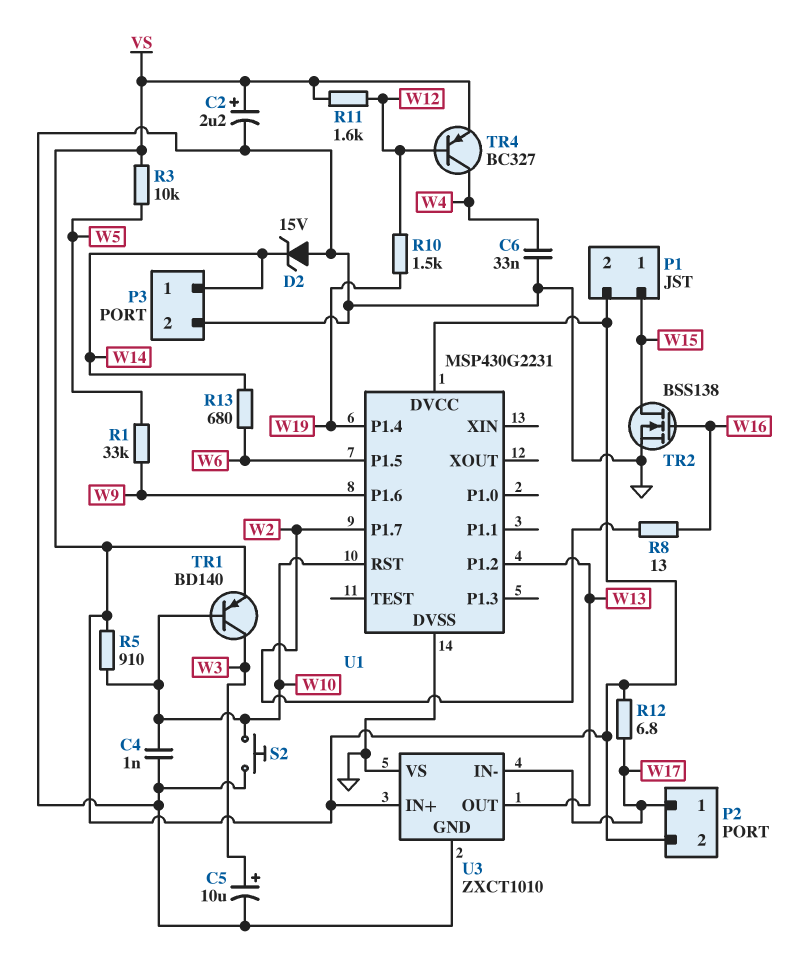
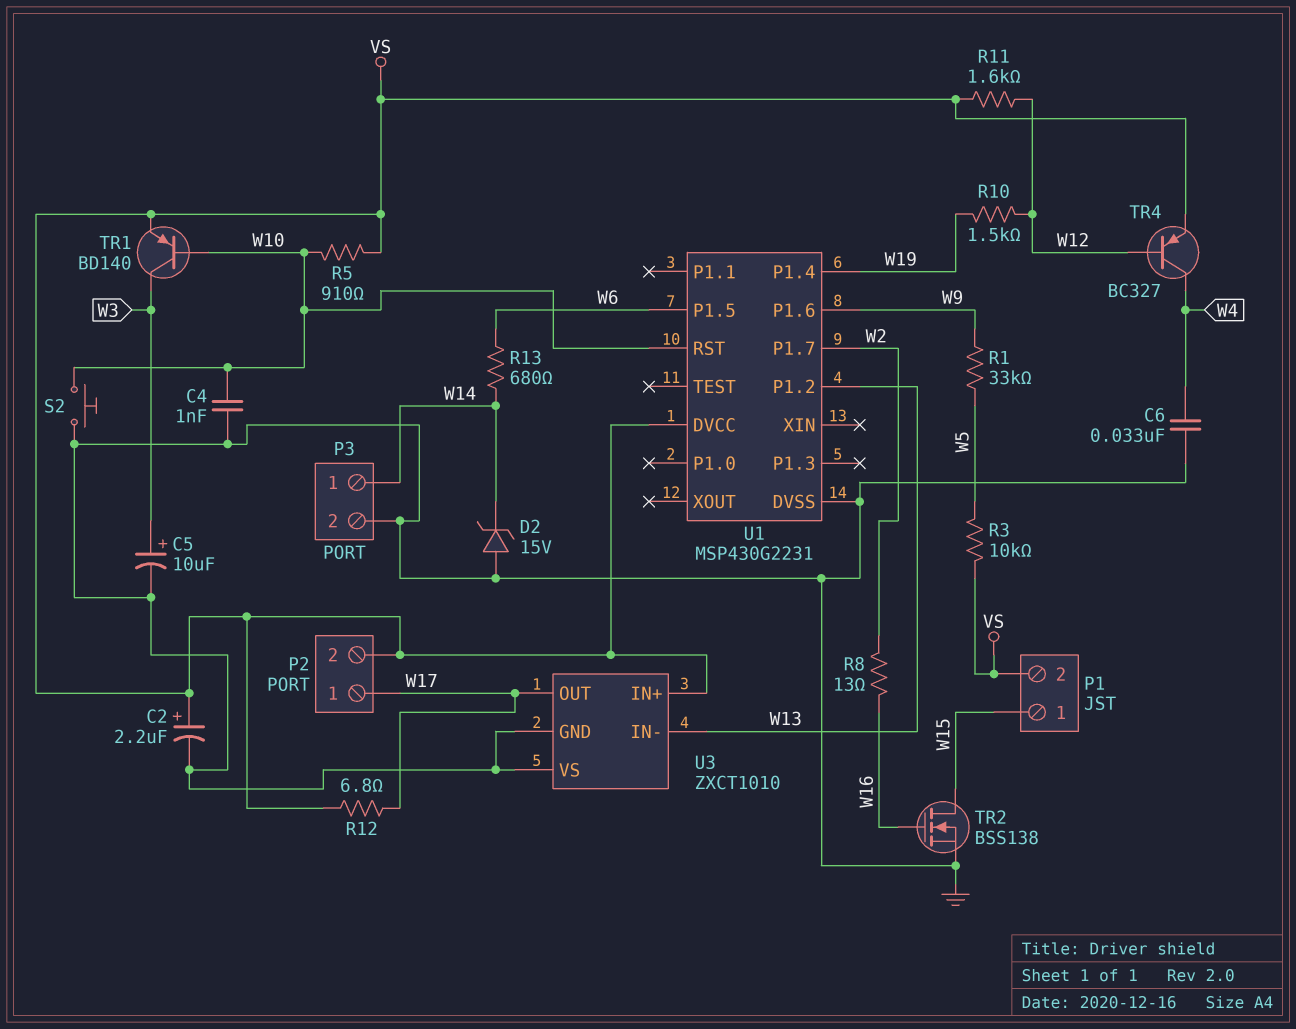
U3 pin IN-: W17 -> W13
U3 pin OUT: W13 -> W17

